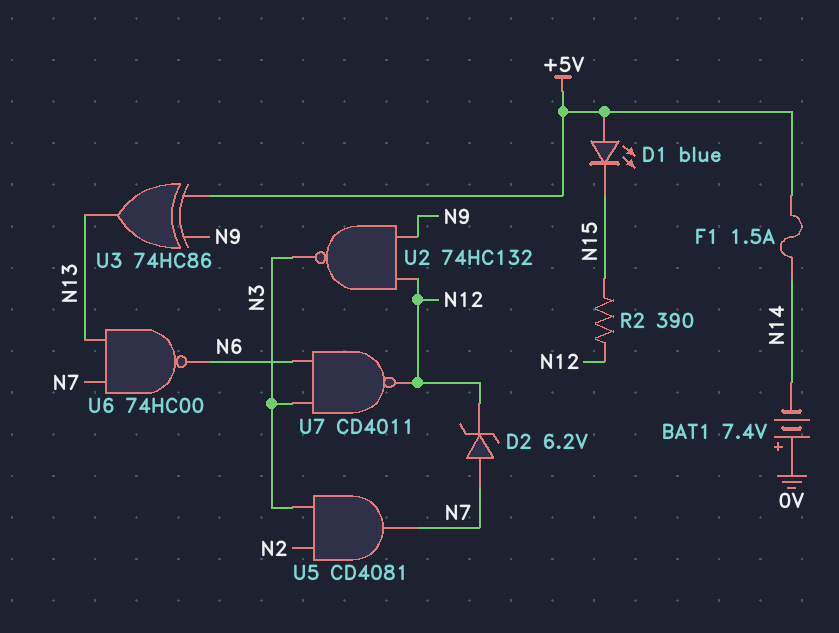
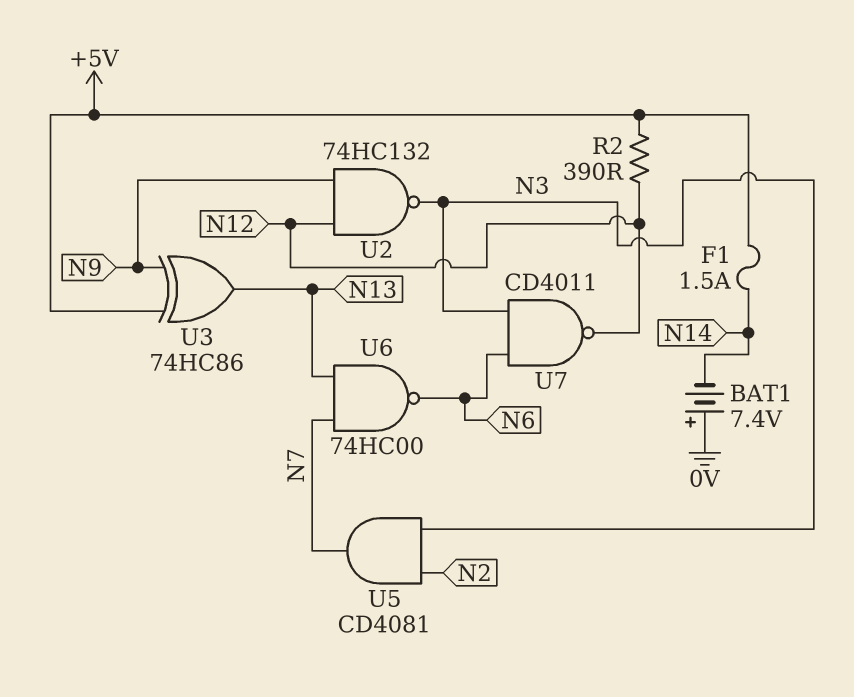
D1: LED blue (A +5V, K N15) -> none
D2: zener 6.2V (A N7, K N12) -> none
R2: 390 (N12, N15) -> 390 (+5V, N12)

